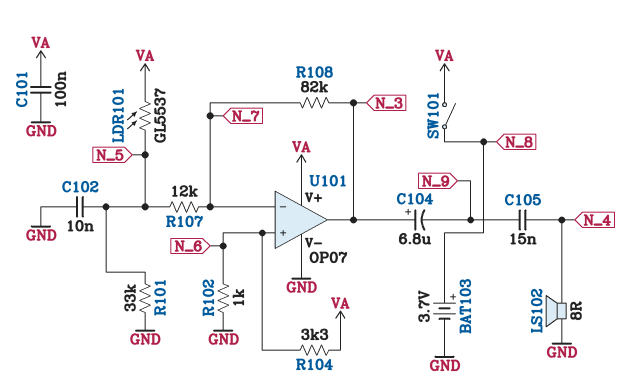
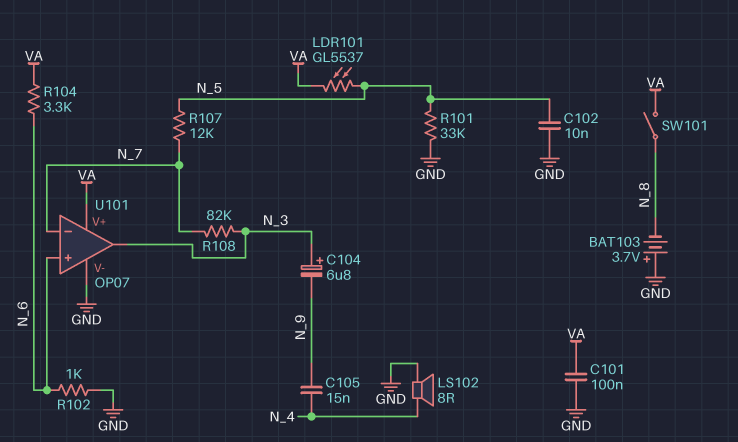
BAT103: 3.7V (plus N_8, minus GND) -> 3.7V (plus GND, minus N_8)

